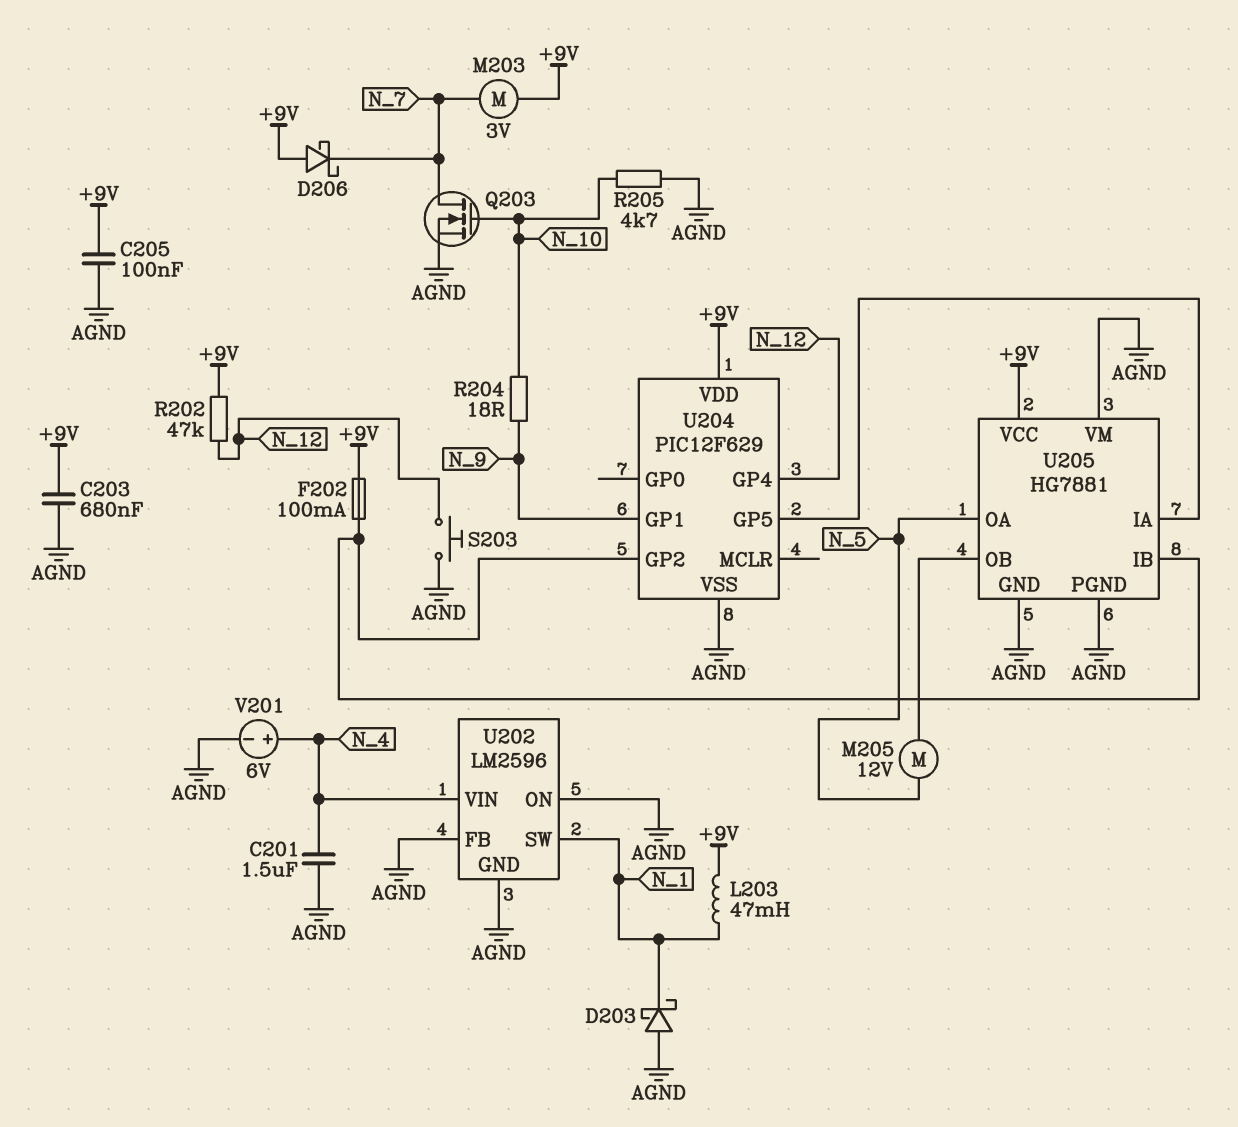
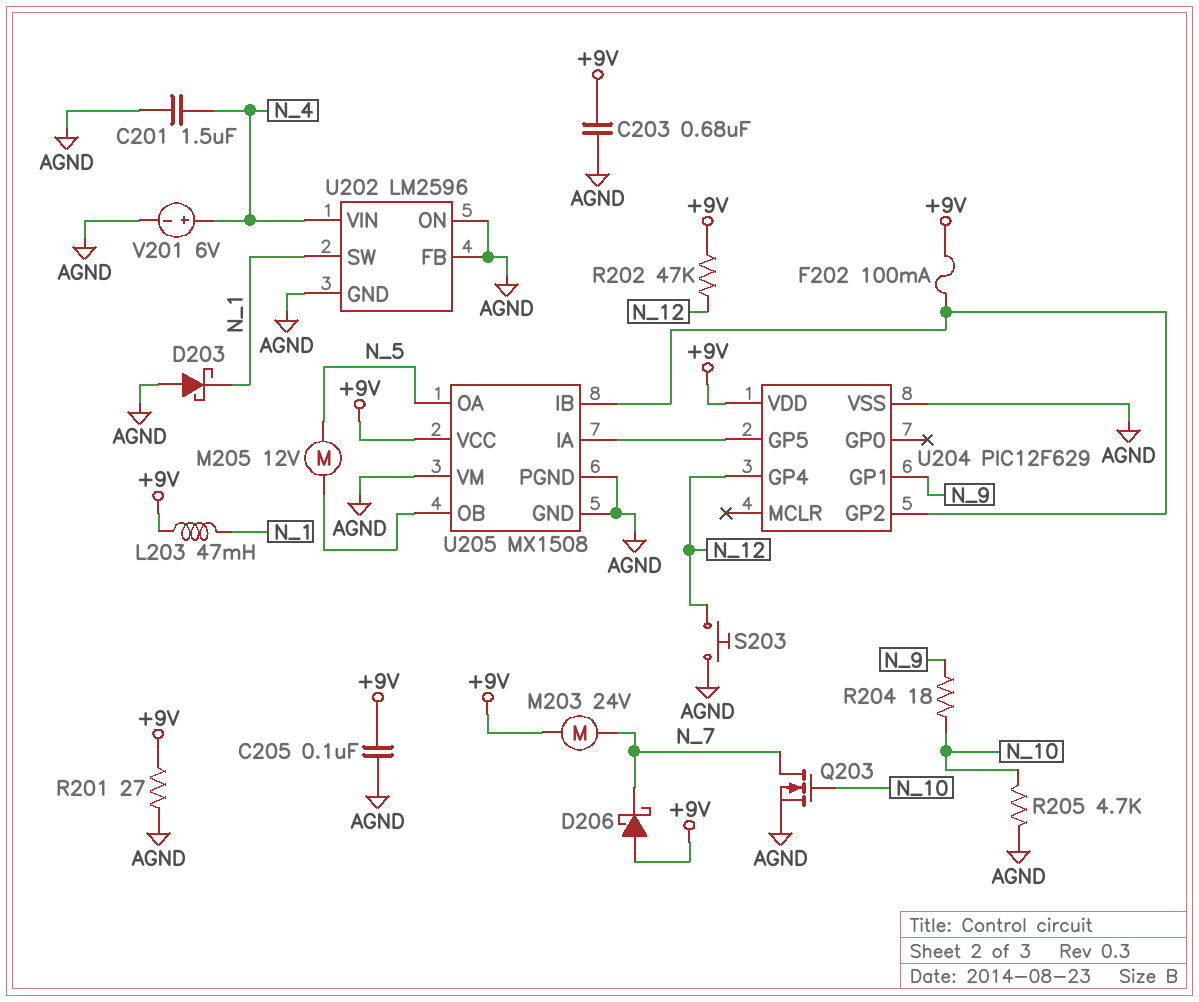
M203: motor 3V (+9V, N_7) -> motor 24V (+9V, N_7)
R201: none -> 27 (+9V, AGND)
U205: HG7881 -> MX1508

